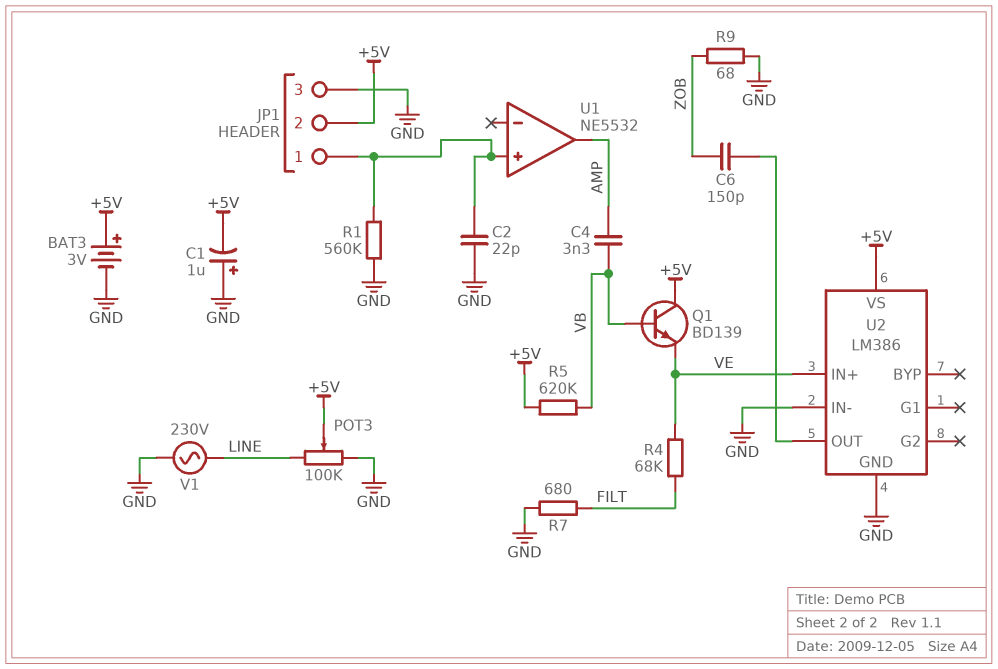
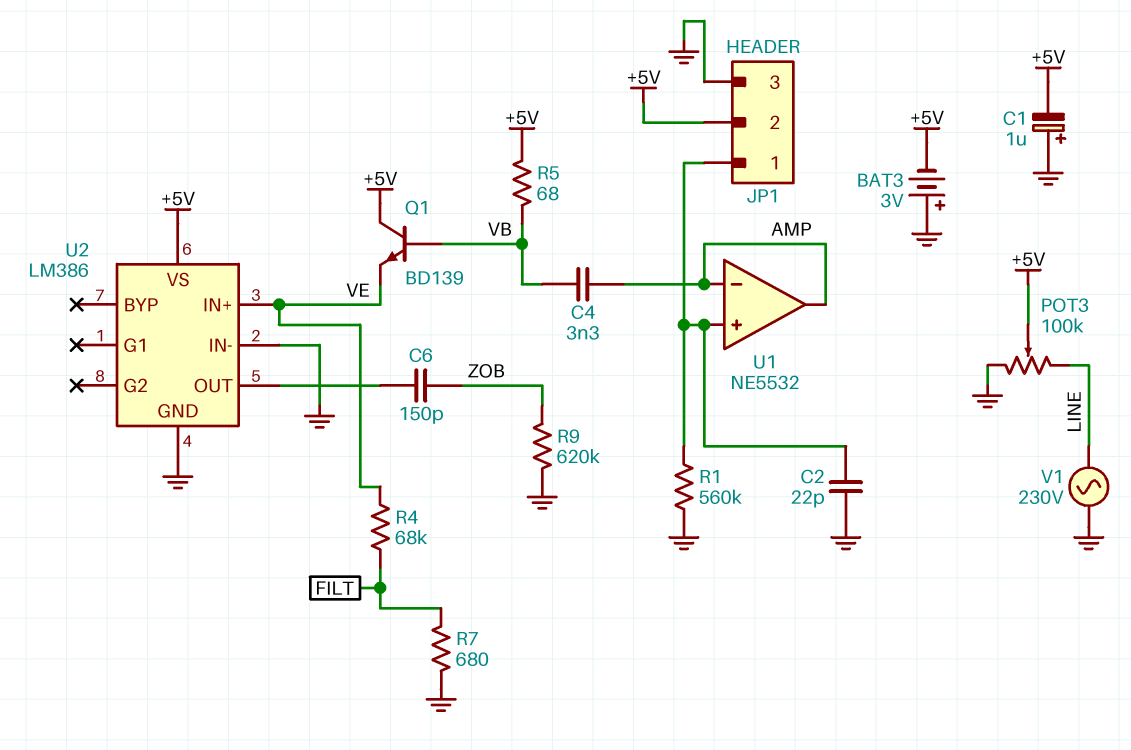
BAT3: 3V (plus +5V, minus GND) -> 3V (plus GND, minus +5V)
R5: 620k (+5V, VB) -> 68 (+5V, VB)
R9: 68 (GND, ZOB) -> 620k (GND, ZOB)
U1 pin in-: none -> AMP

